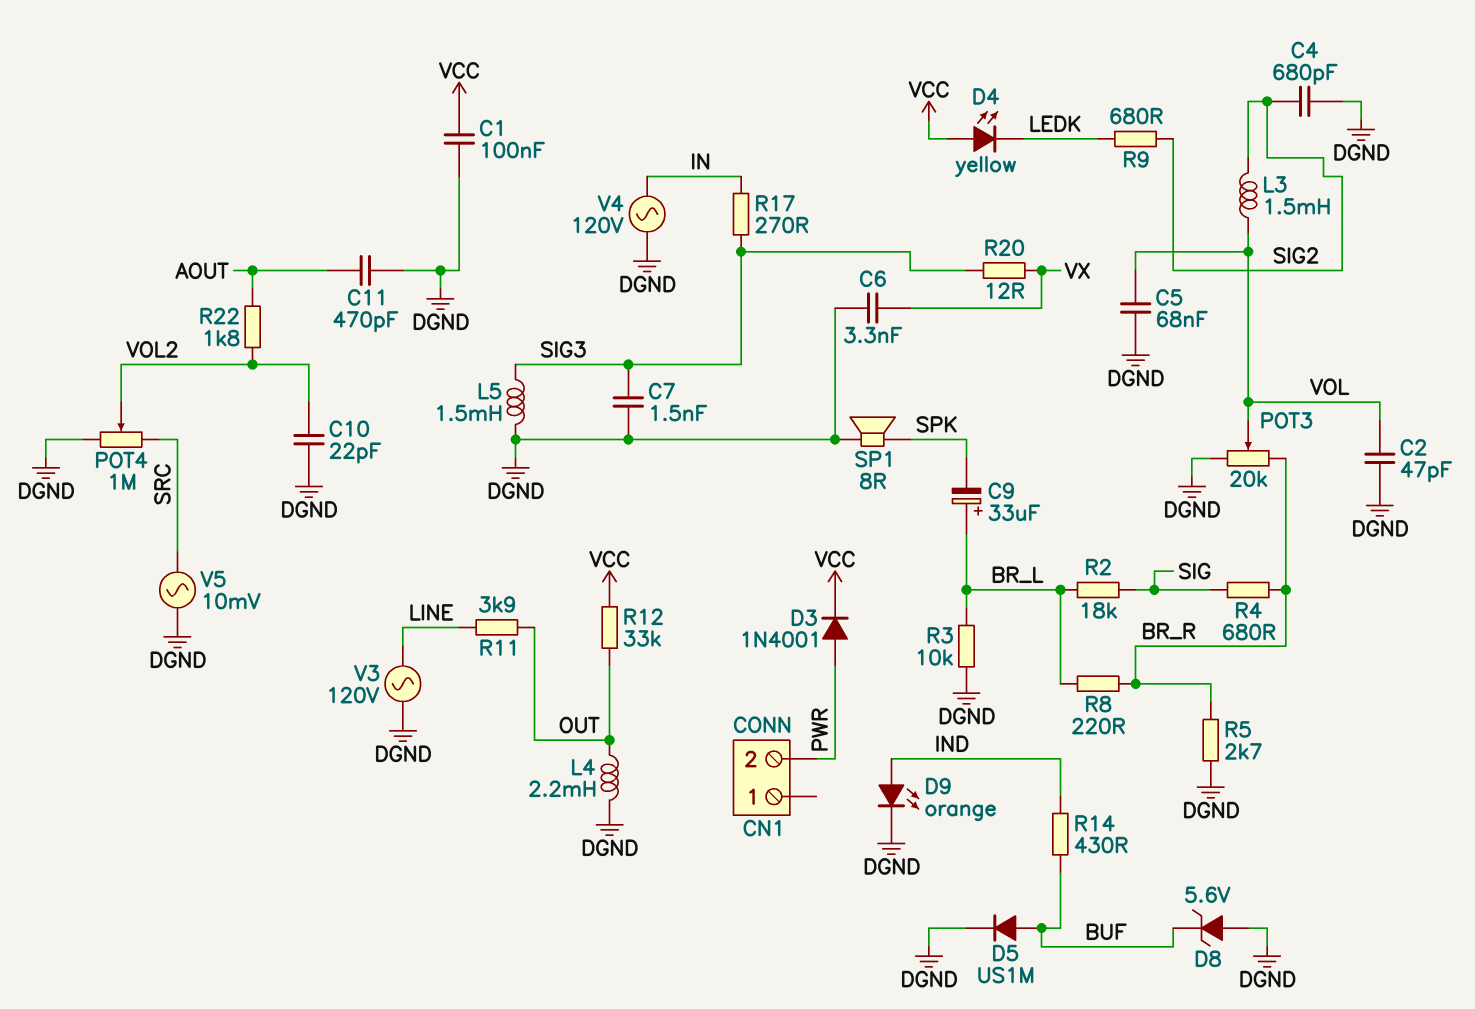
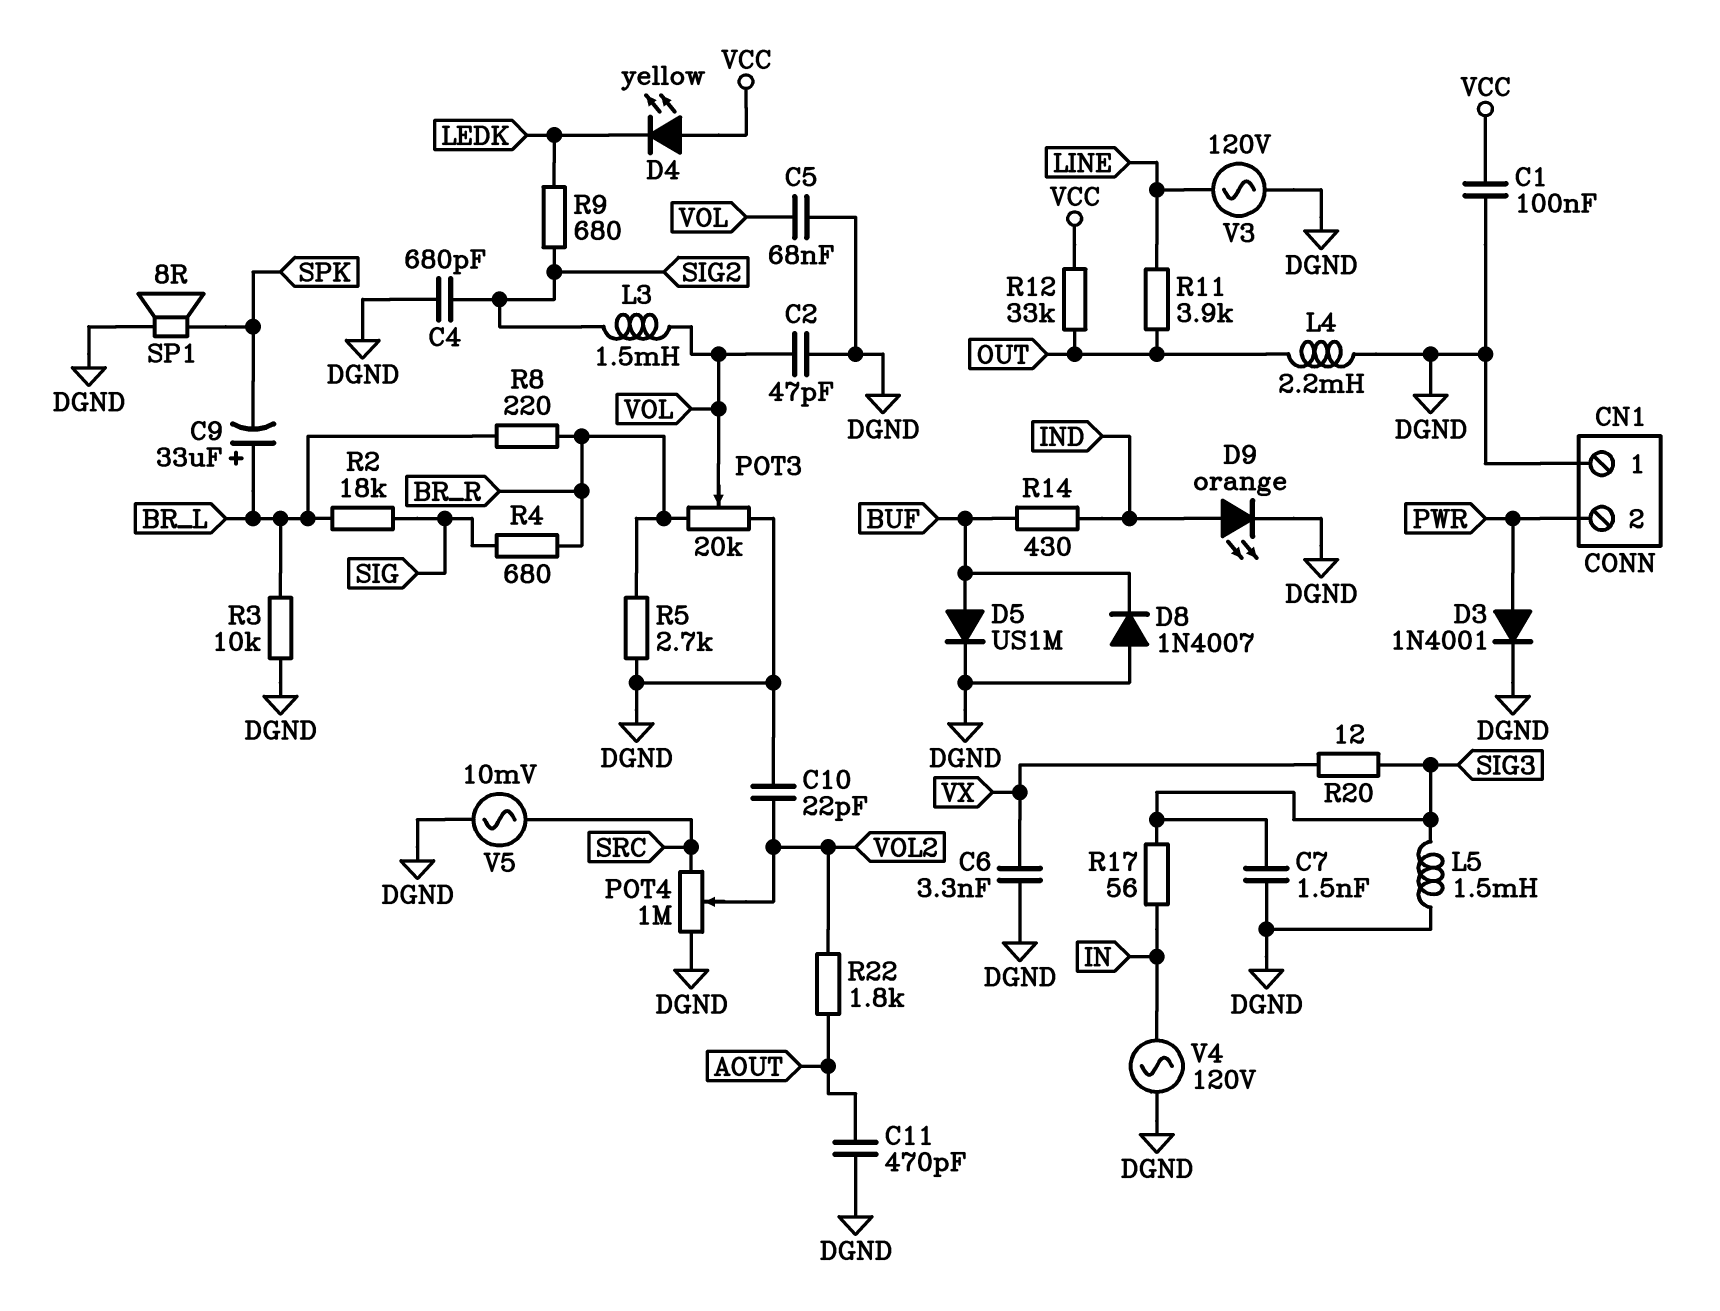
CN1 pin 1: none -> DGND
D3: diode 1N4001 (A PWR, K VCC) -> diode 1N4001 (A PWR, K DGND)
D8: zener 5.6V (A DGND, K BUF) -> diode 1N4007 (A DGND, K BUF)
R17: 270 (IN, SIG3) -> 56 (IN, SIG3)

